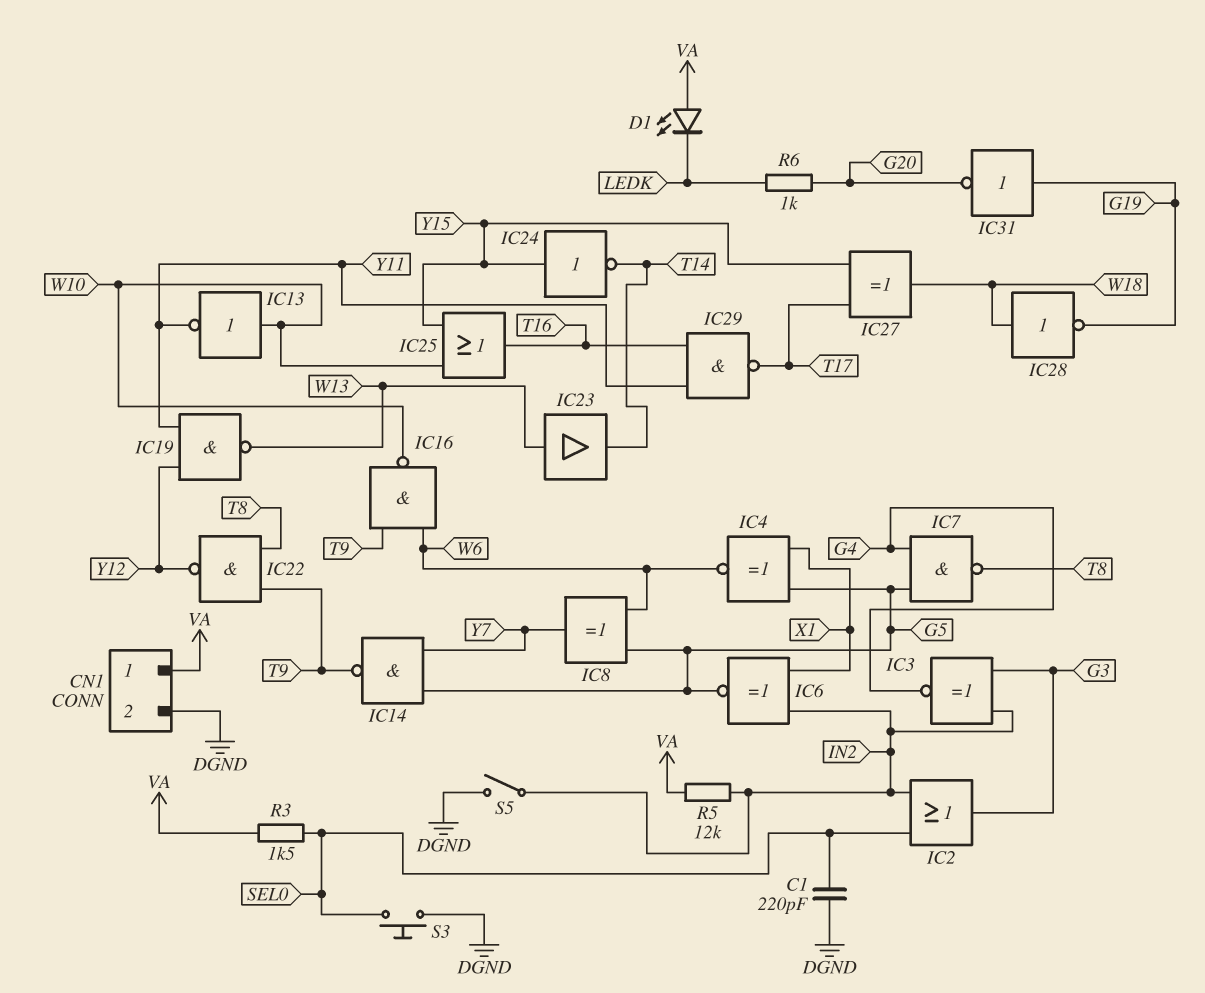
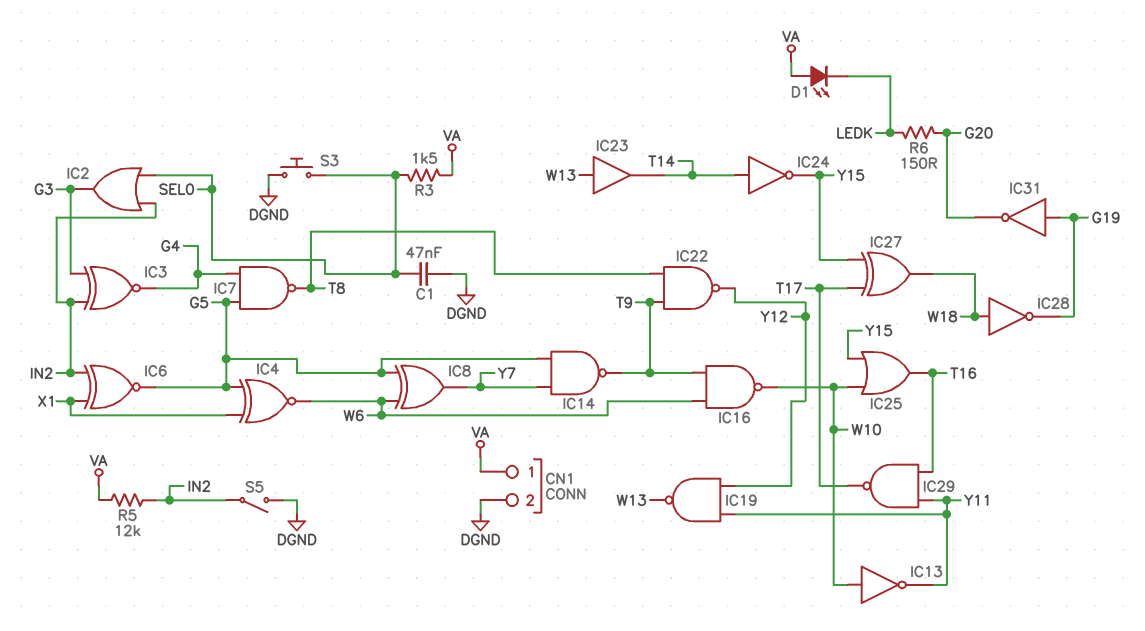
C1: 220pF (DGND, SEL0) -> 47nF (DGND, SEL0)
IC24: NOT (in Y15, out T14) -> NOT (in T14, out Y15)
R6: 1k (G20, LEDK) -> 150 (G20, LEDK)

